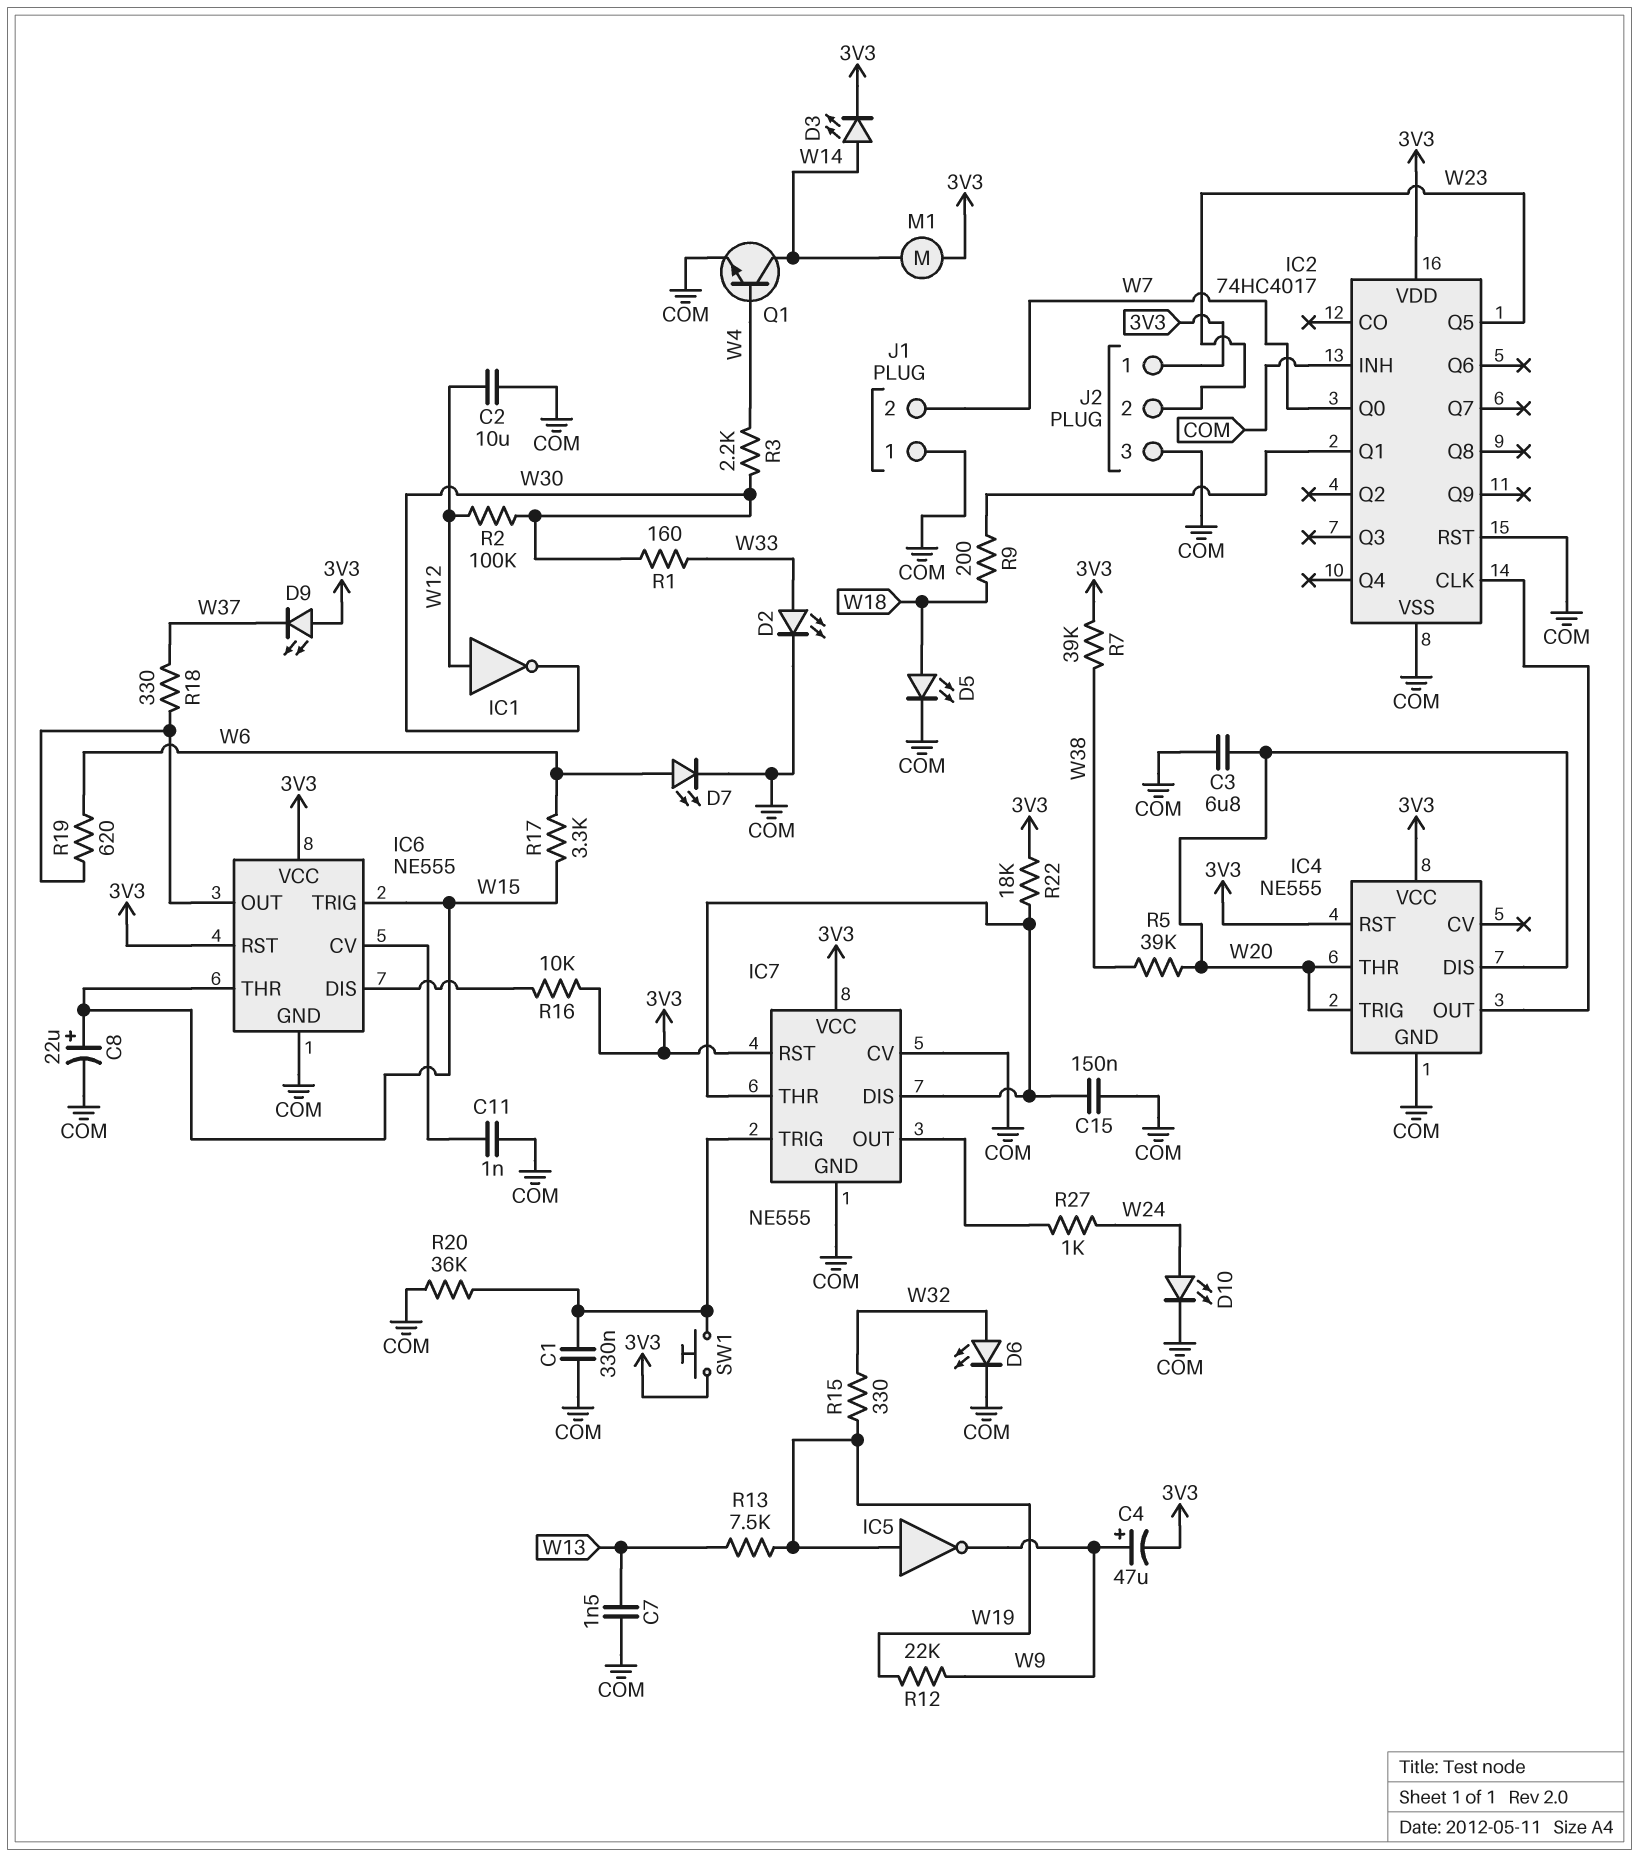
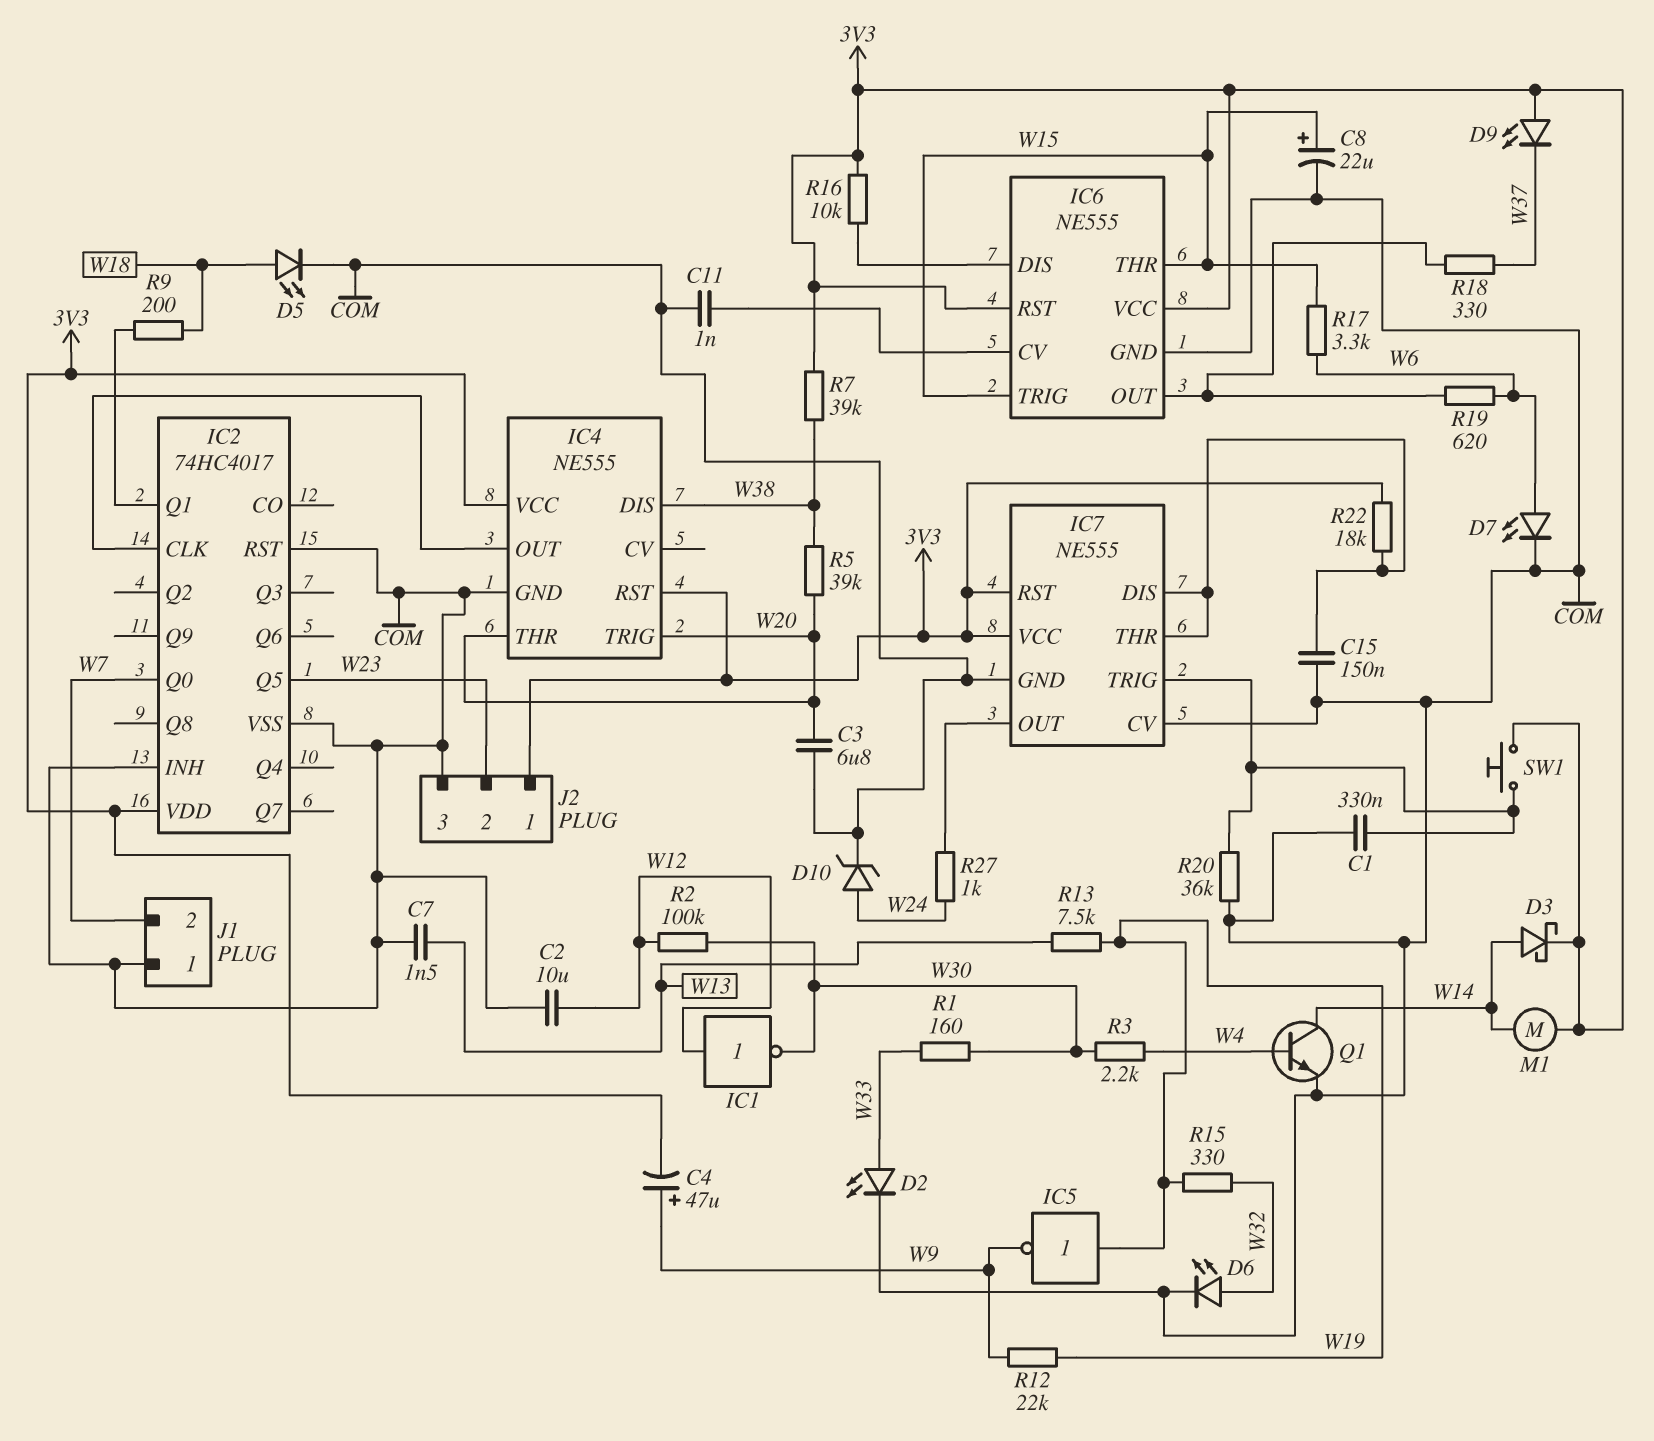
D3: LED (A W14, K 3V3) -> schottky (A W14, K 3V3)
D10: LED (A W24, K COM) -> zener (A W24, K COM)
IC4 pin DIS: W20 -> W38

